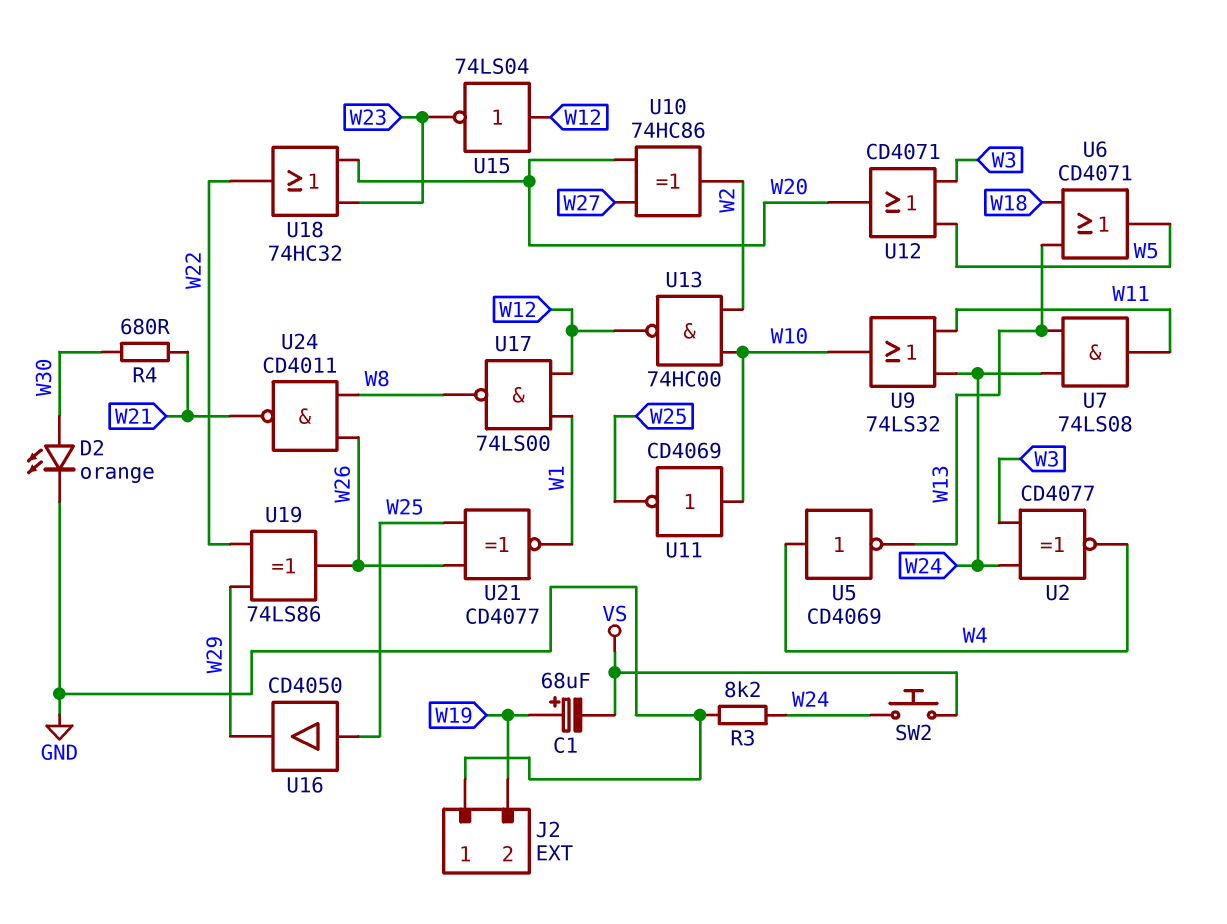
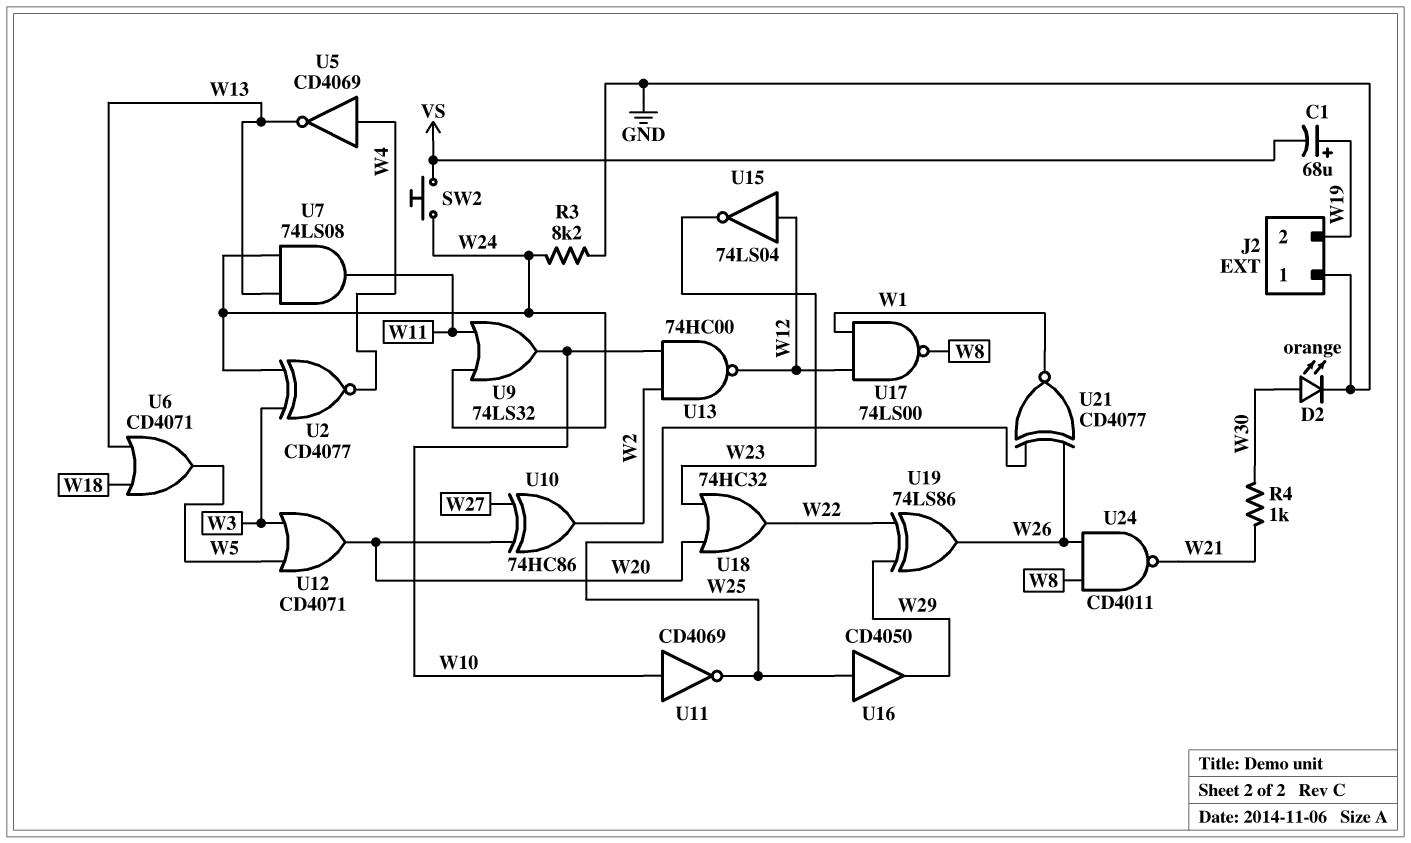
R4: 680 (W21, W30) -> 1k (W21, W30)

